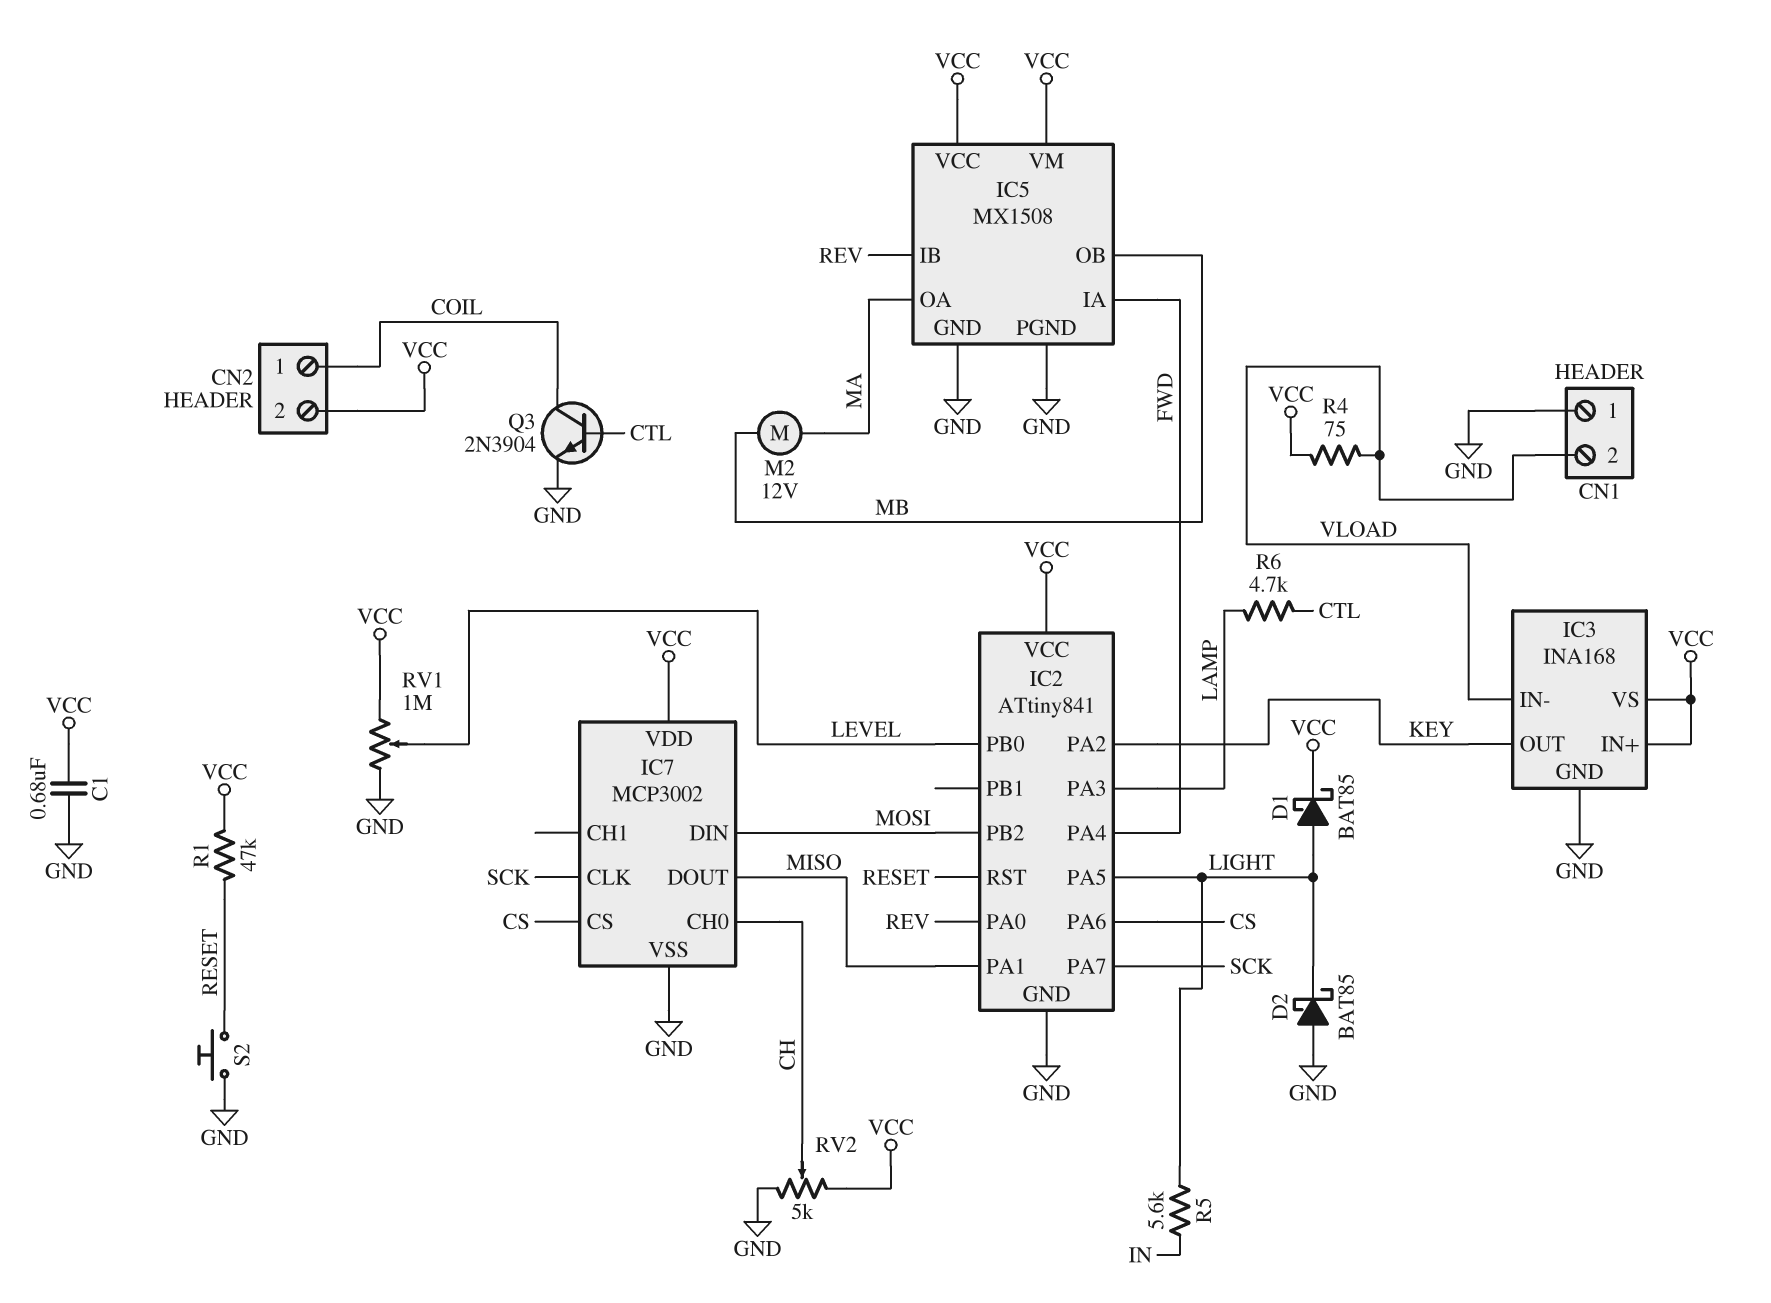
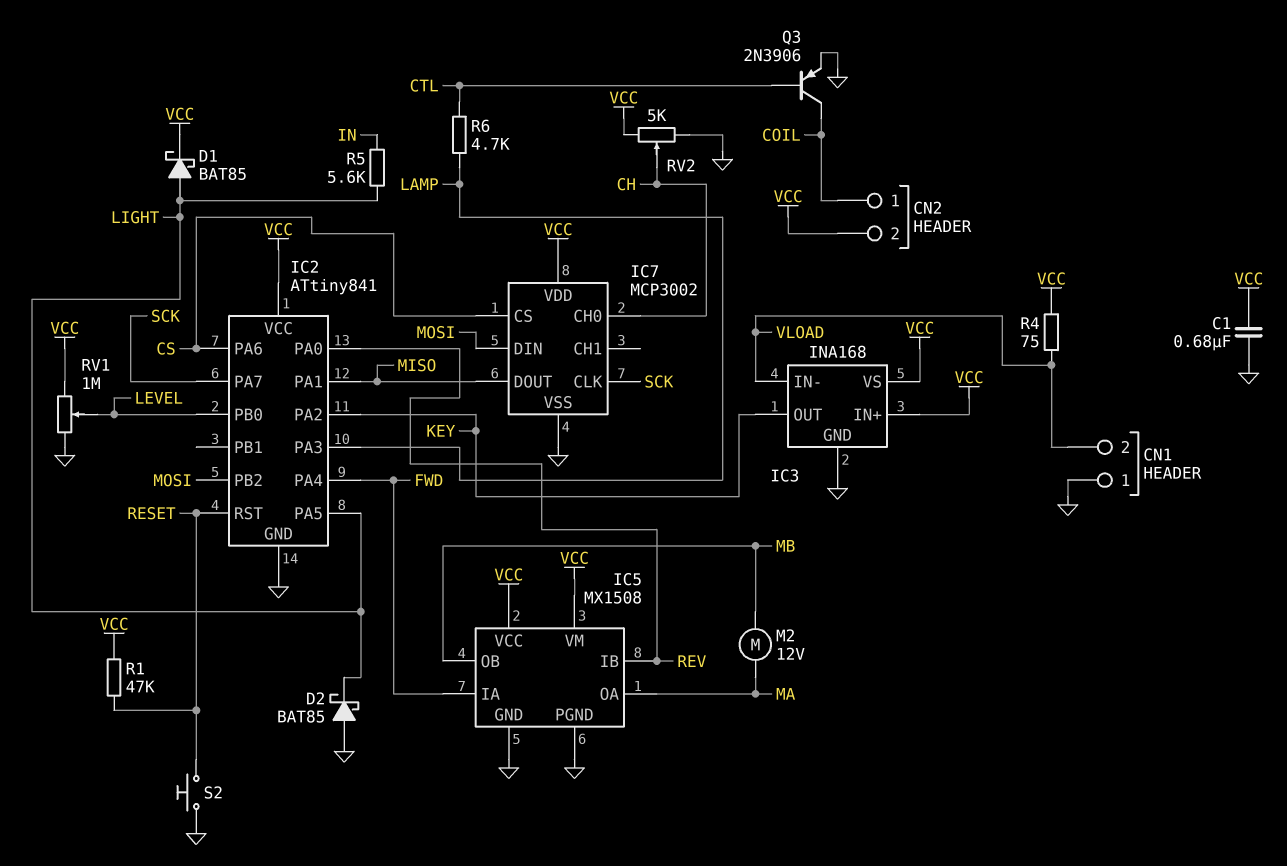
Q3: NPN 2N3904 (B CTL, C COIL, E GND) -> PNP 2N3906 (B CTL, C COIL, E GND)

